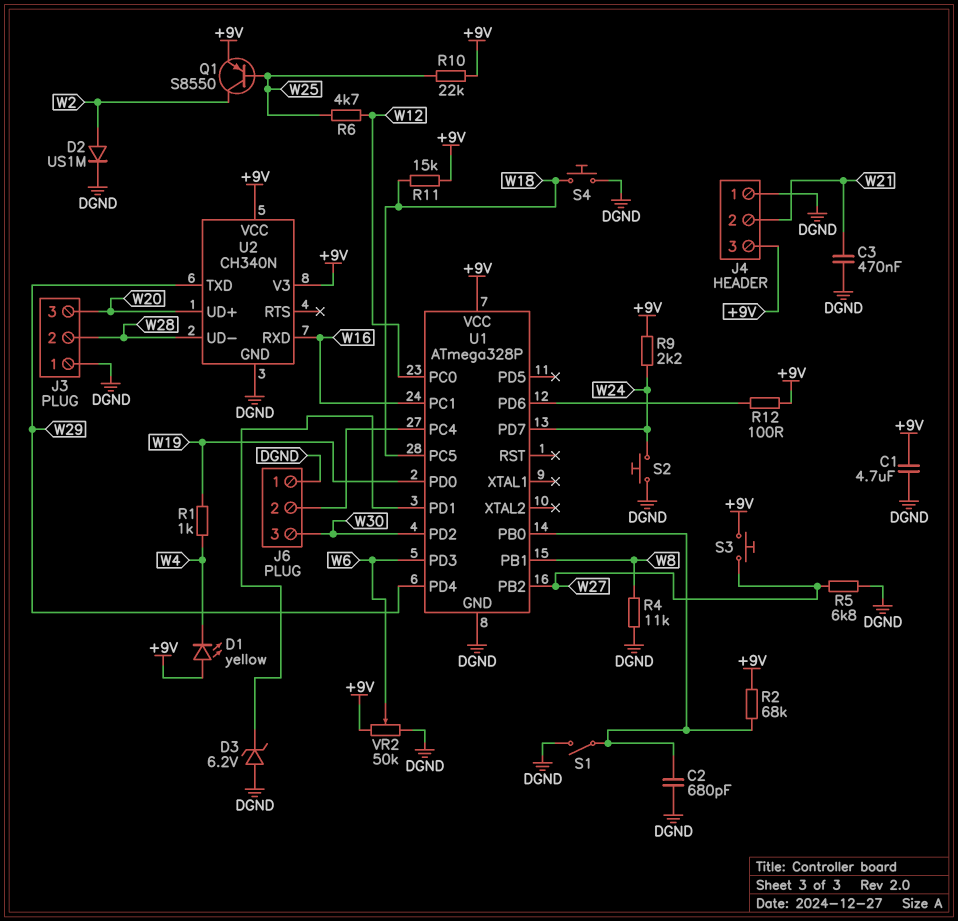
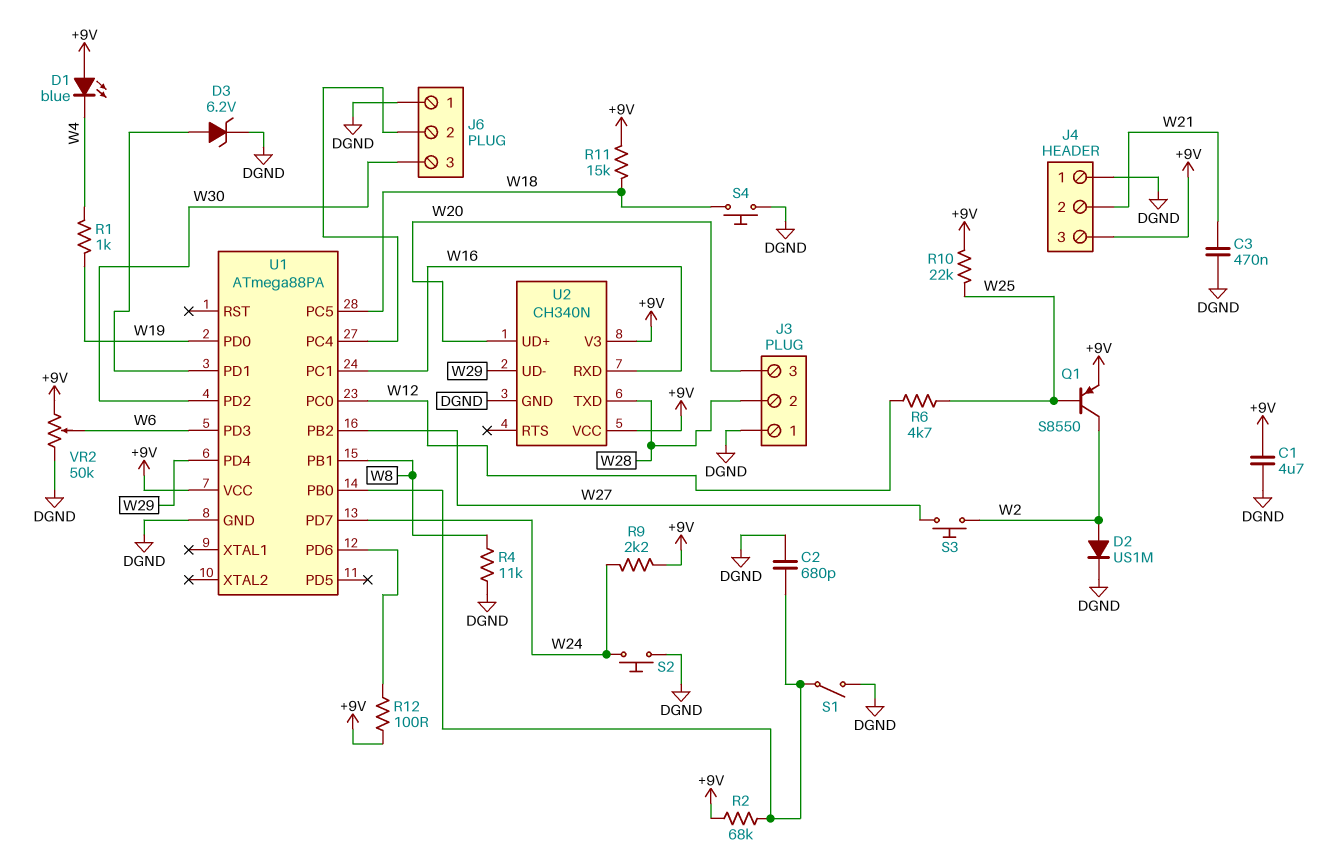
D1: LED yellow (A +9V, K W4) -> LED blue (A +9V, K W4)
D3: zener 6.2V (A DGND, K U1/PD1) -> zener 6.2V (A U1/PD1, K DGND)
R5: 6.8k (DGND, W27) -> none
S3: button (+9V, W27) -> button (W2, W27)
U1: ATmega328P -> ATmega88PA
U2 pin TXD: W29 -> W28
U2 pin UD-: W28 -> W29

